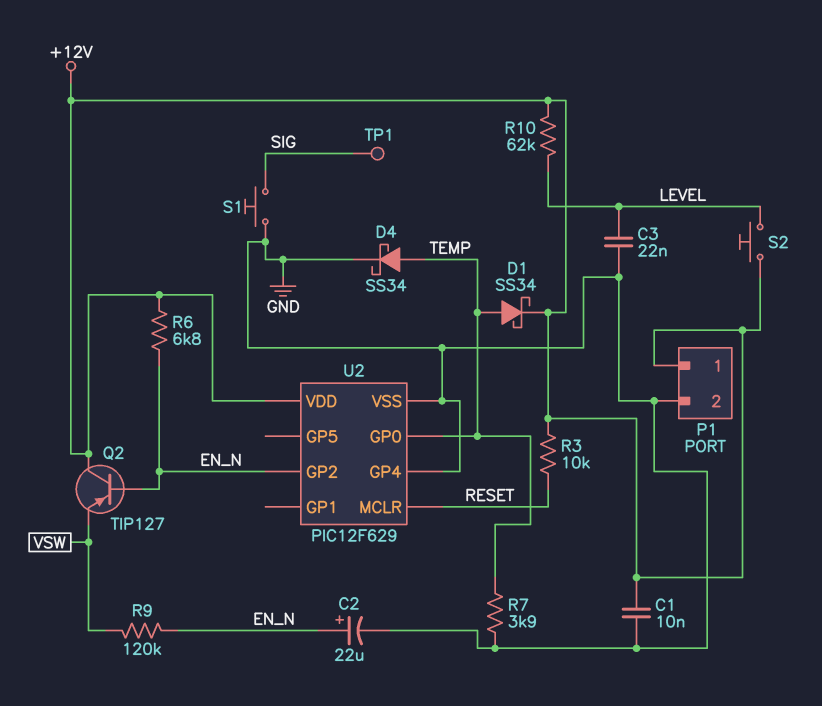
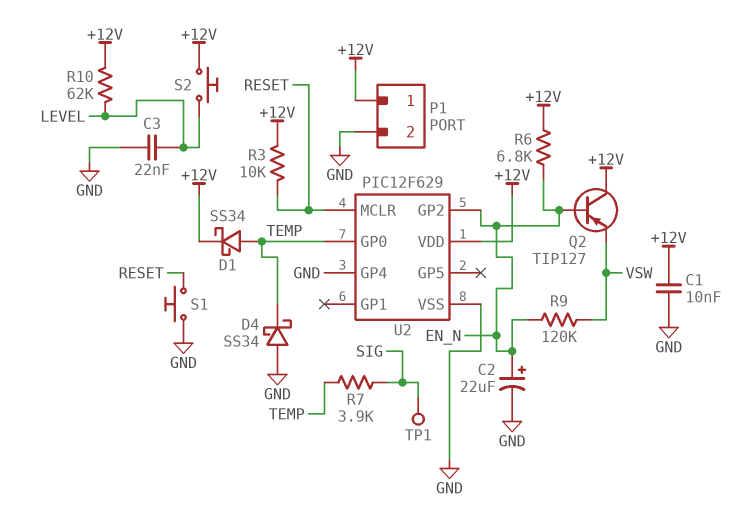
D4: schottky SS34 (A TEMP, K GND) -> schottky SS34 (A GND, K TEMP)
R7: 3.9k (GND, TEMP) -> 3.9k (SIG, TEMP)
S1: button (GND, SIG) -> button (GND, RESET)

